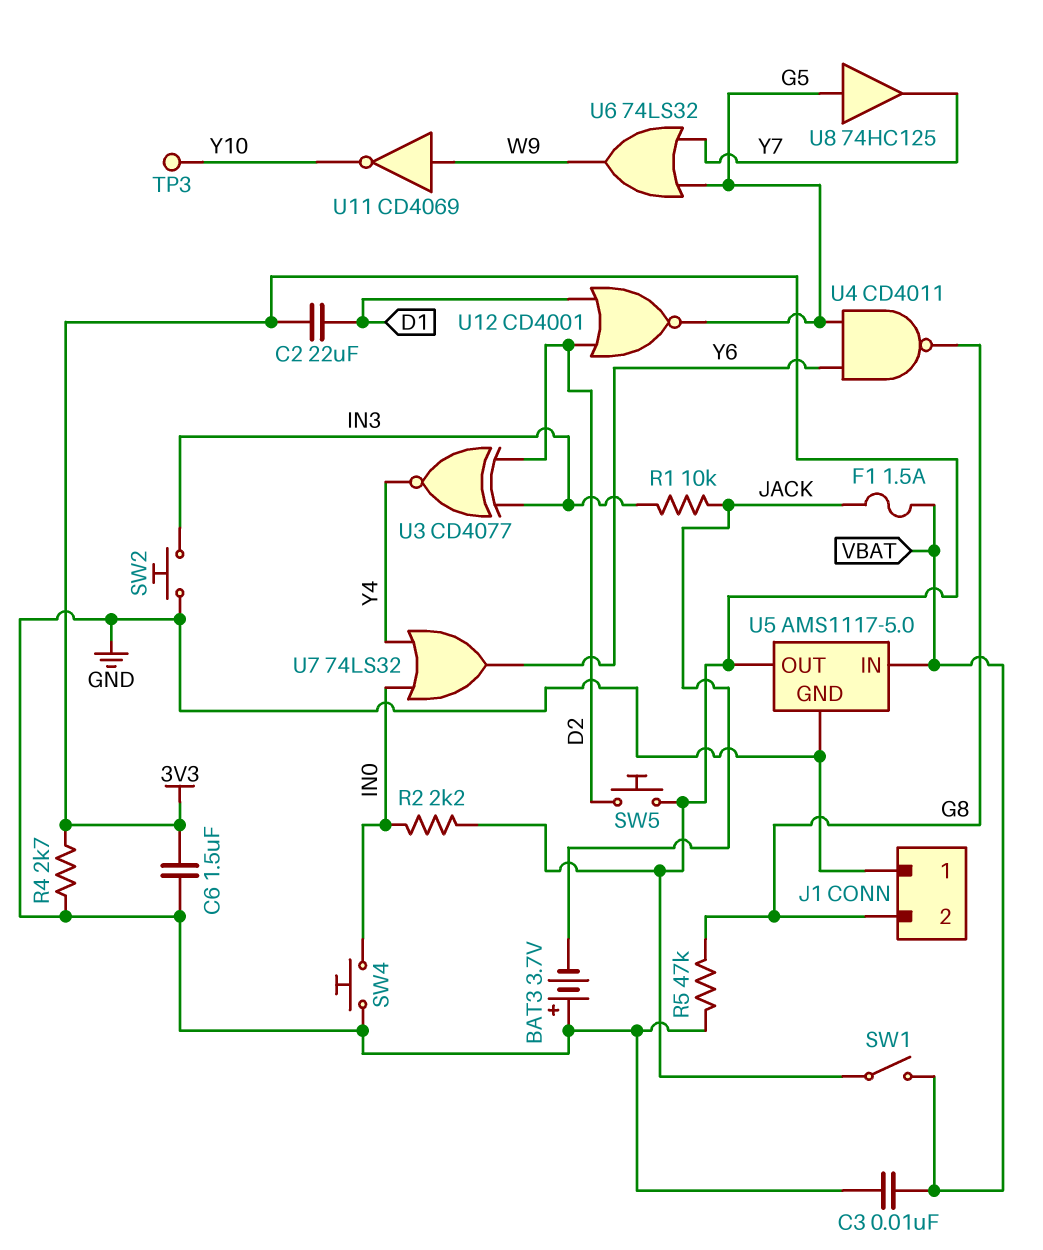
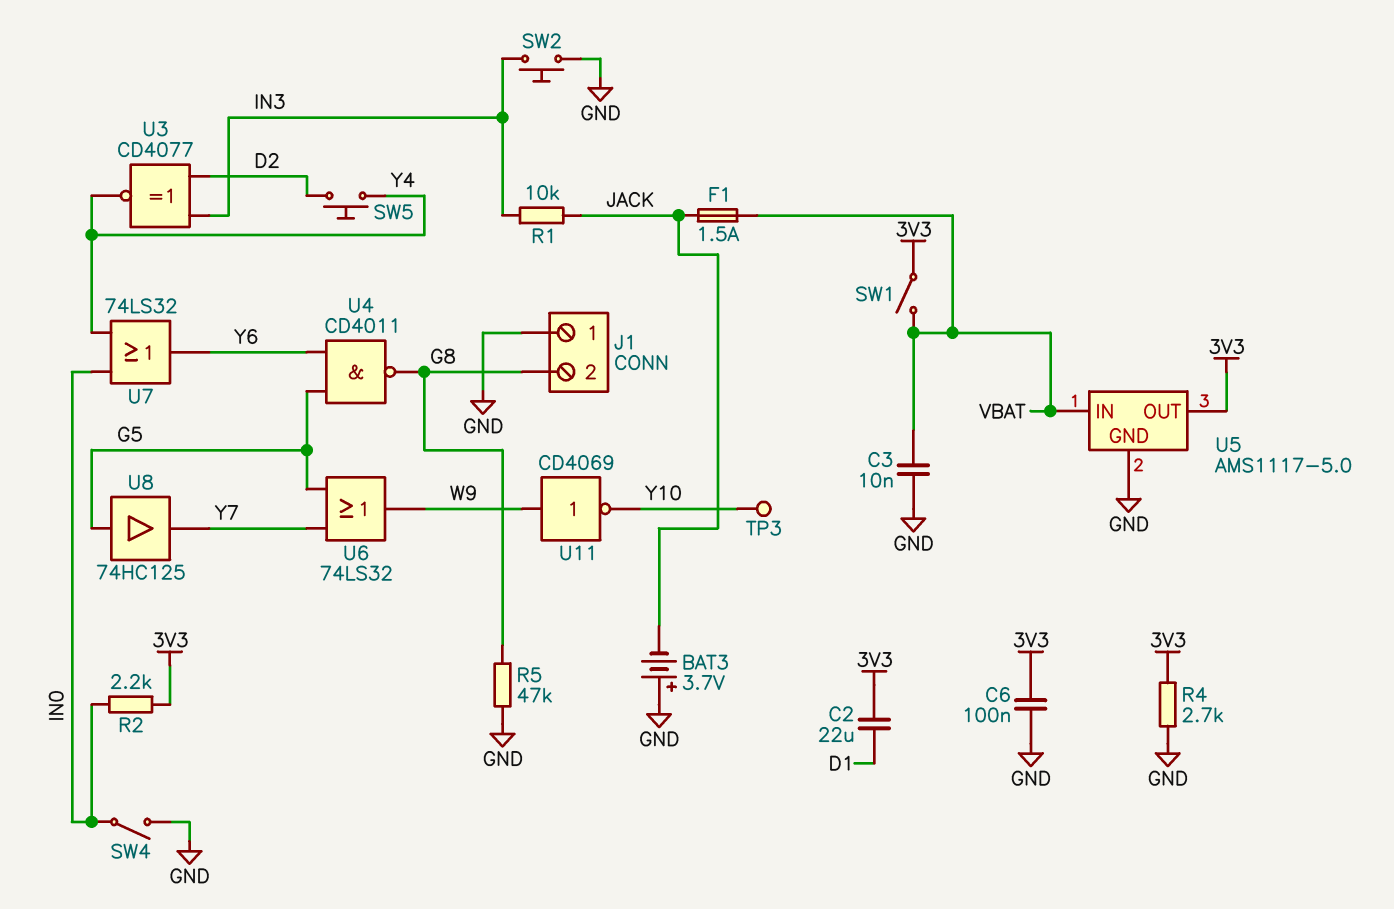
C6: 1.5uF (3V3, GND) -> 100nF (3V3, GND)
SW4: button (GND, IN0) -> switch (GND, IN0)
SW5: button (3V3, D2) -> button (D2, Y4)
U12: NOR CD4001 (in D1, in D2, out G5) -> none

